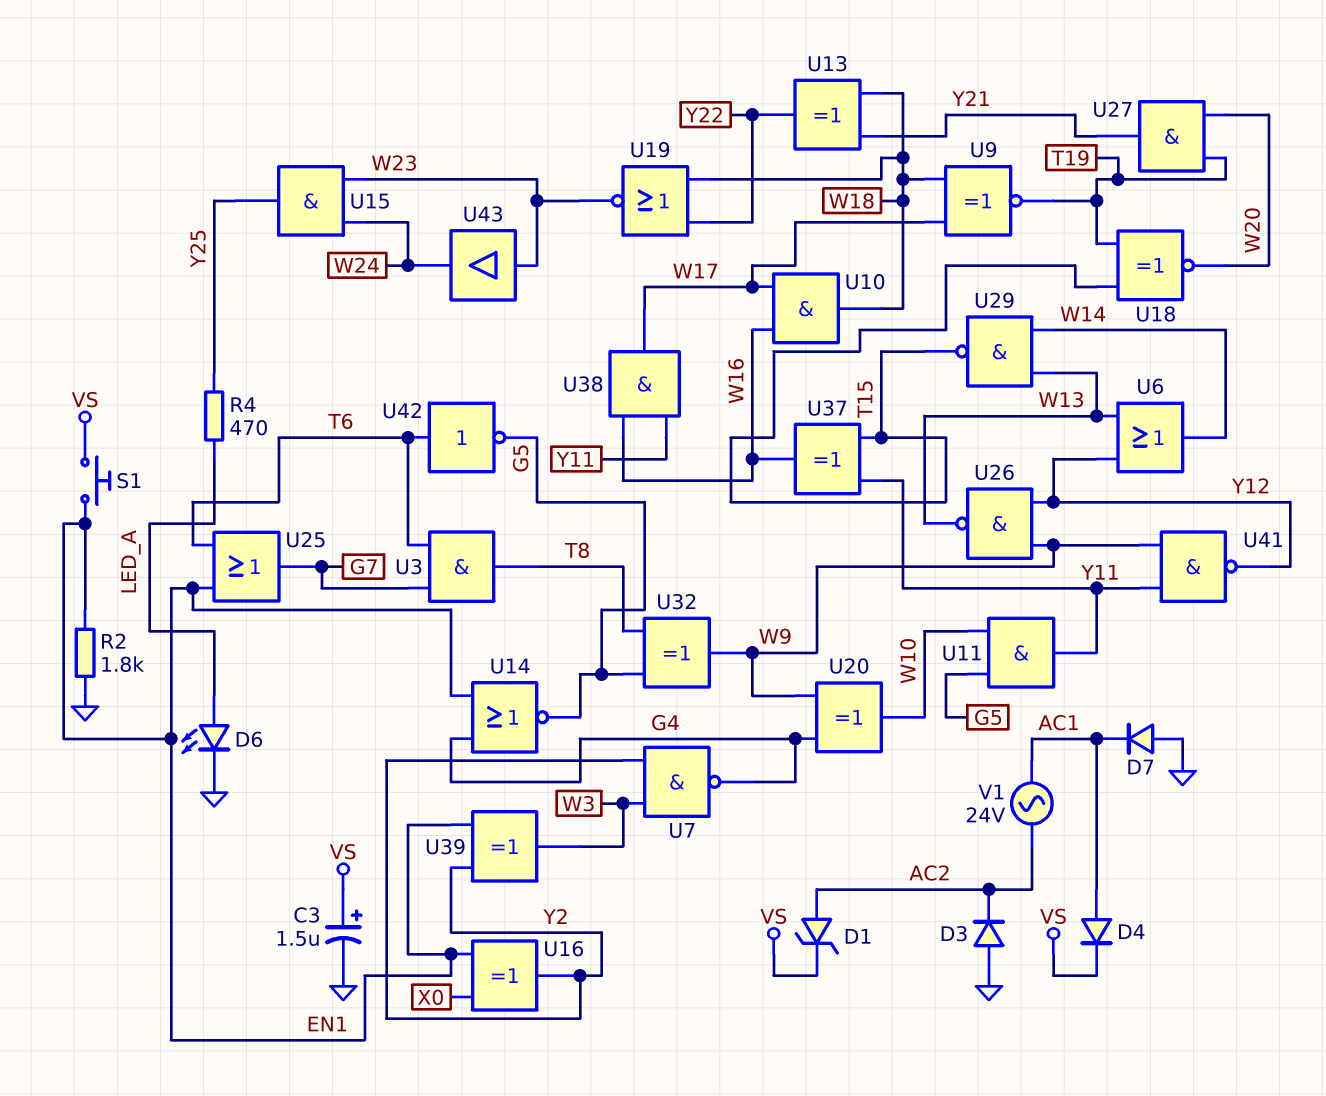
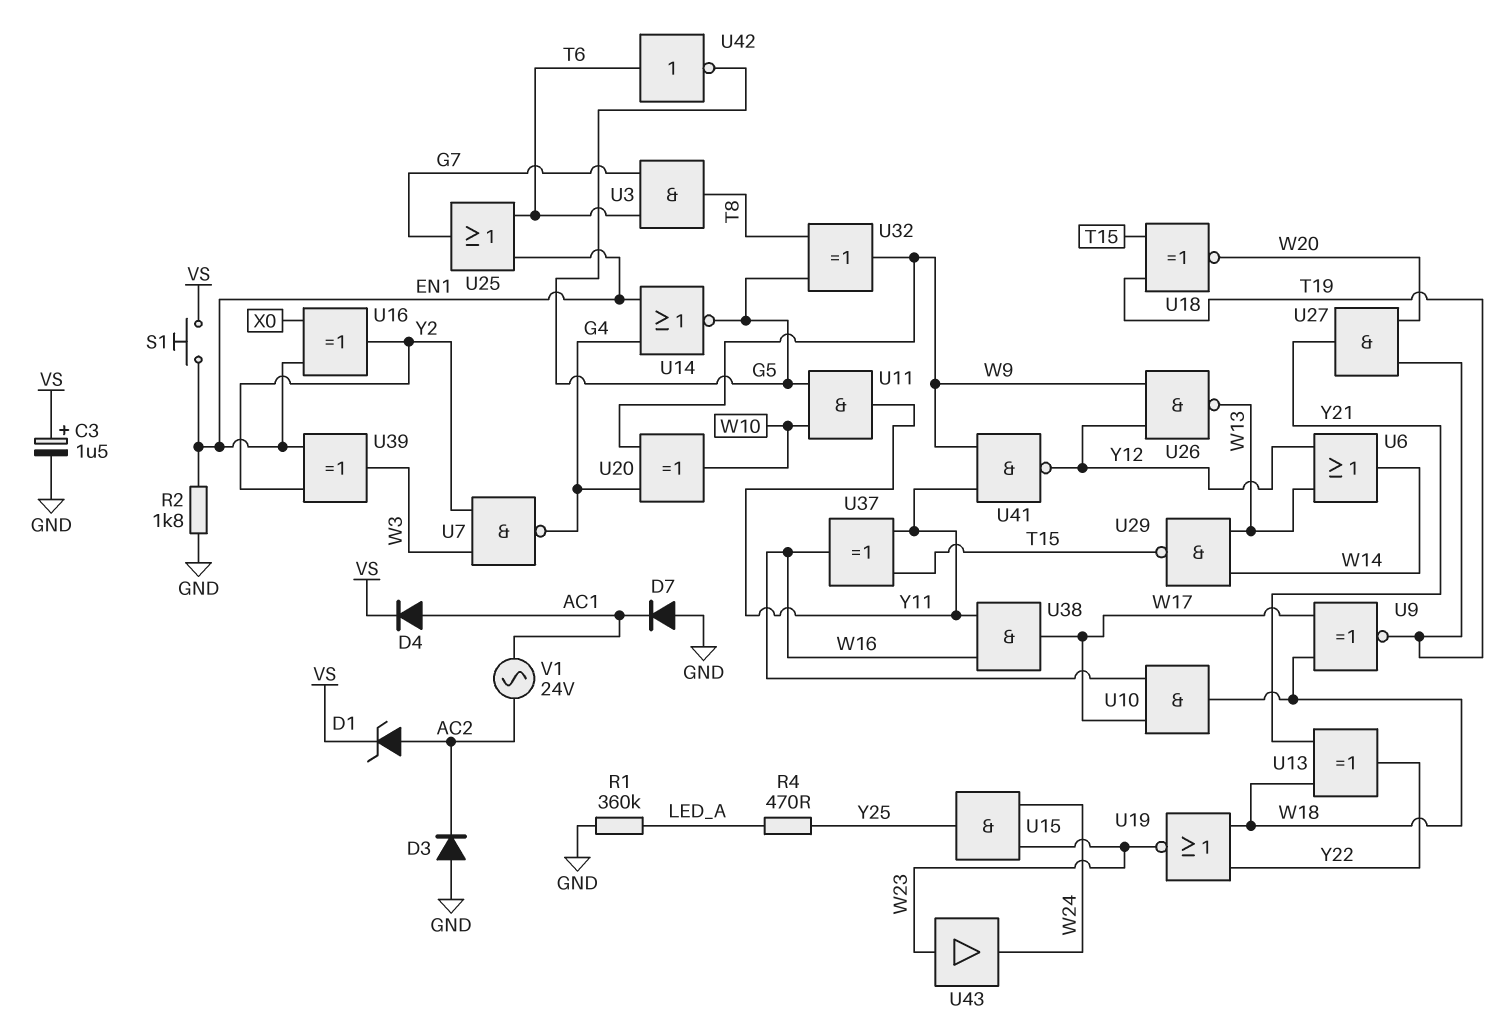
D6: LED (A LED_A, K GND) -> none
R1: none -> 360k (GND, LED_A)

